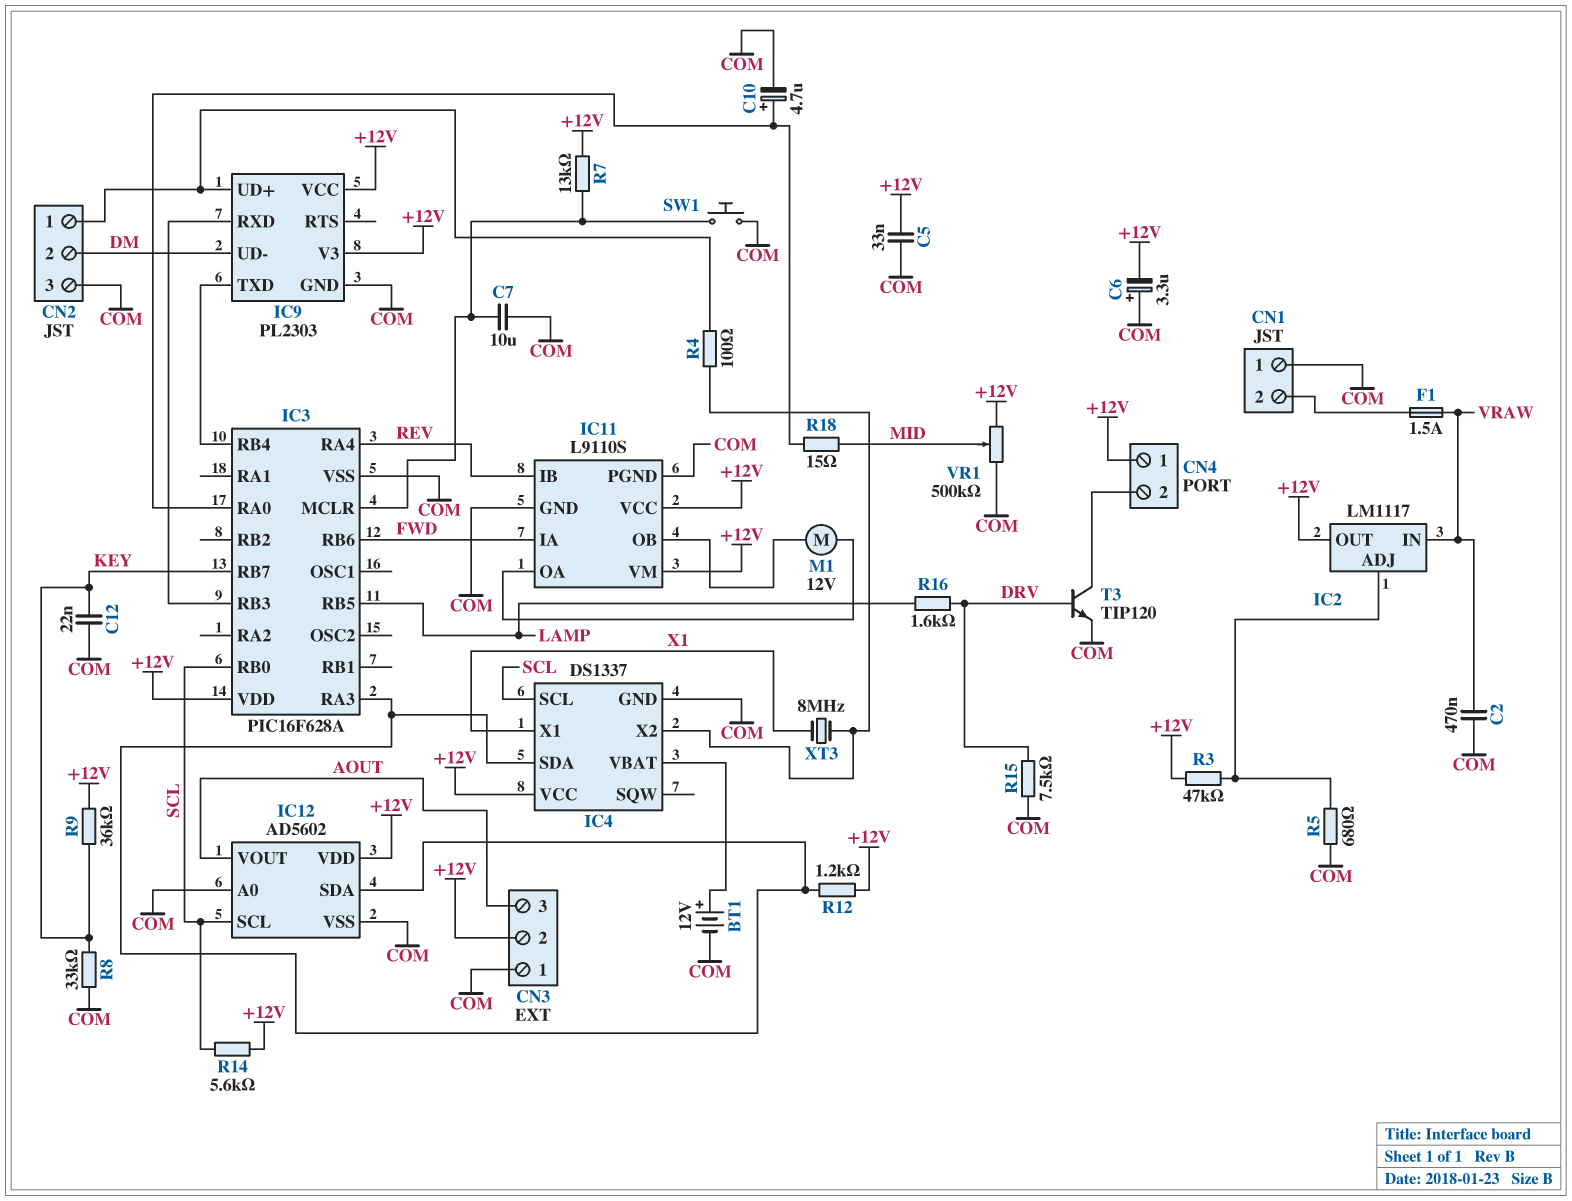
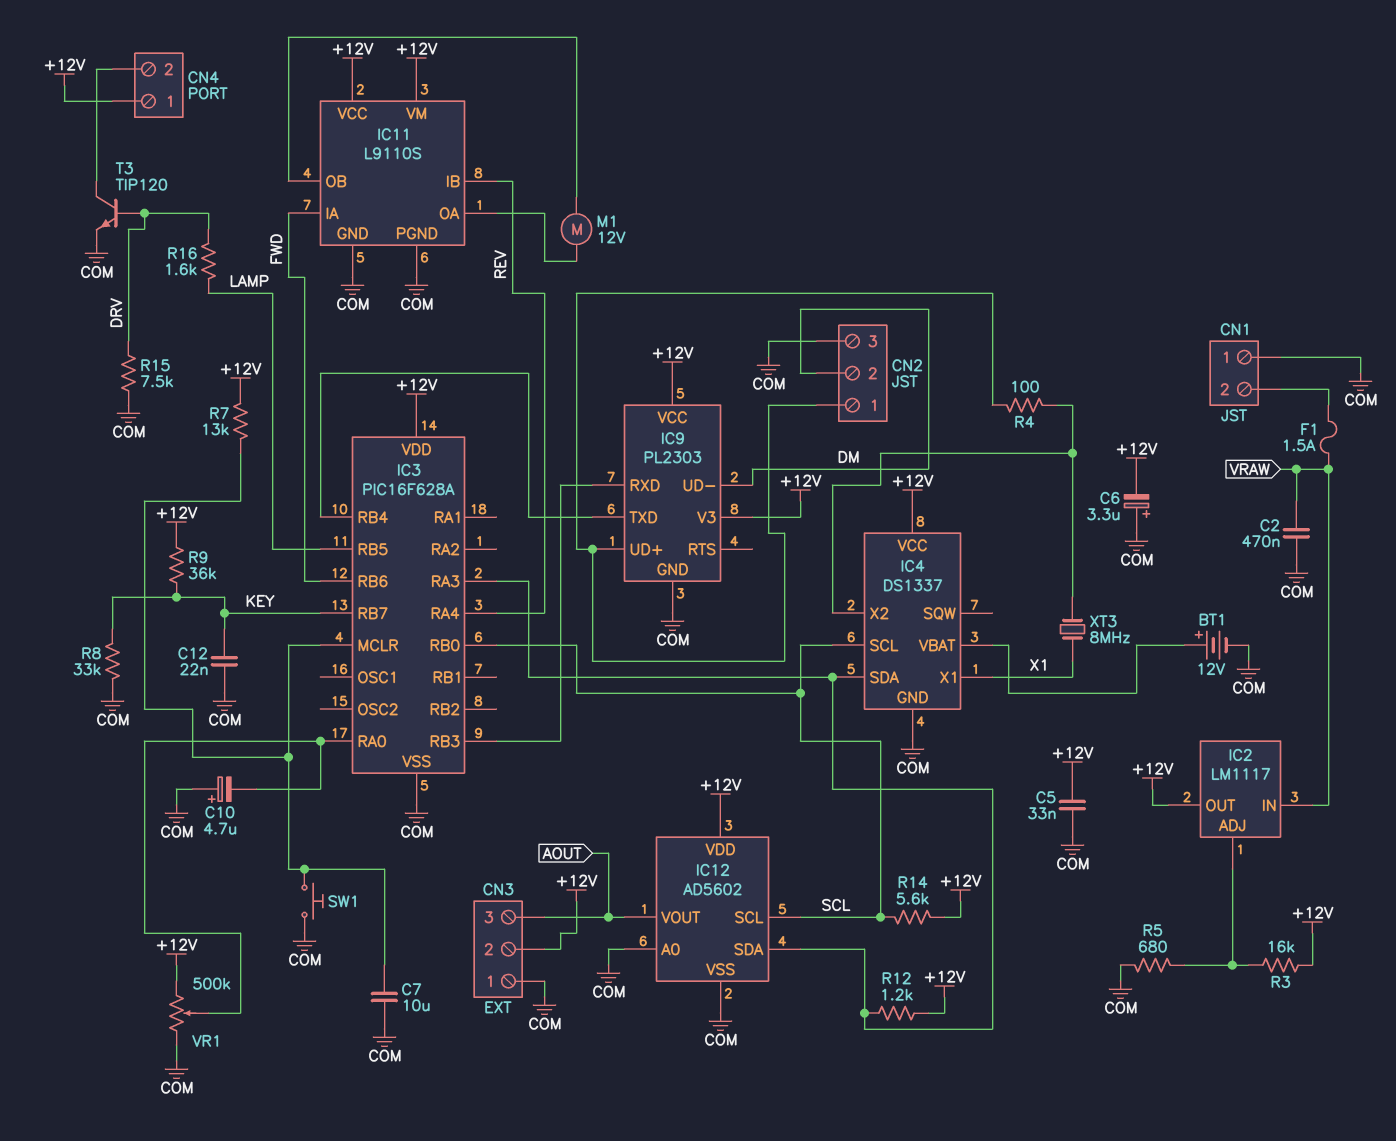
C10: 4.7uF (plus IC3/RA0, minus COM) -> 4.7uF (plus COM, minus IC3/RA0)
R3: 47k (+12V, IC2/ADJ) -> 16k (+12V, IC2/ADJ)
R18: 15 (IC3/RA0, MID) -> none
VR1: 500k (+12V, COM, wiper MID) -> 500k (+12V, COM, wiper IC3/RA0)

